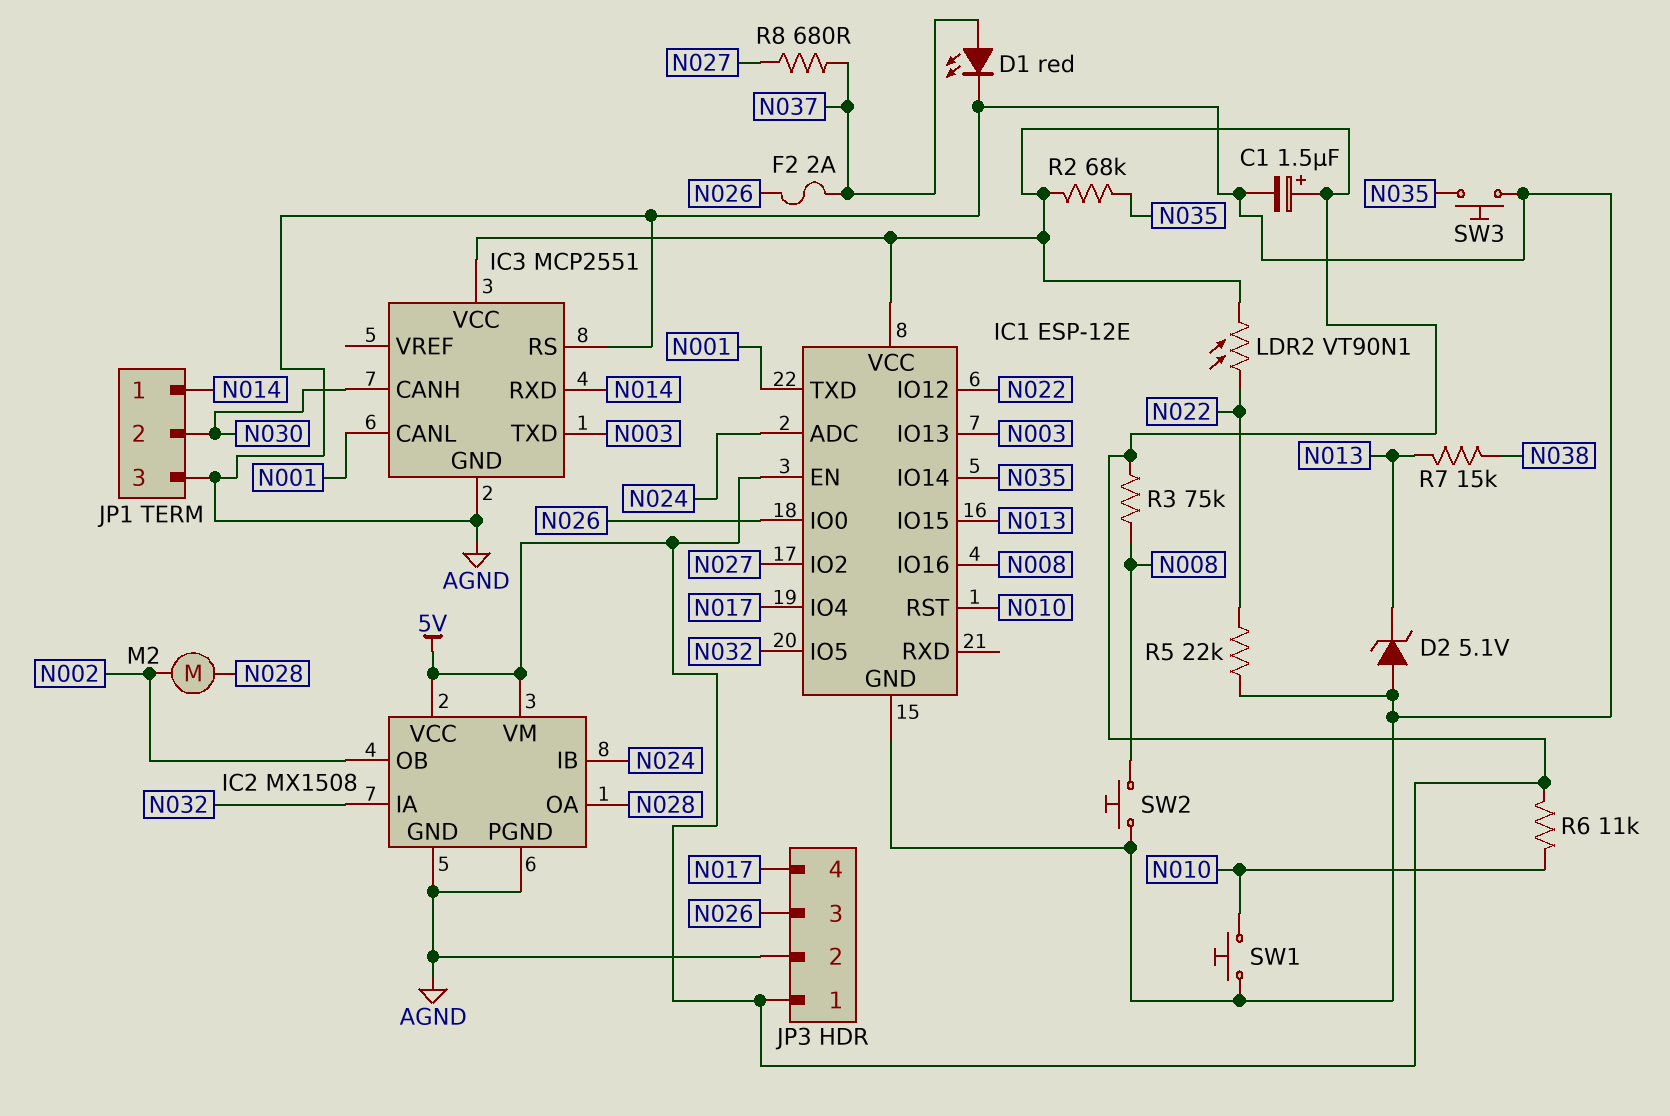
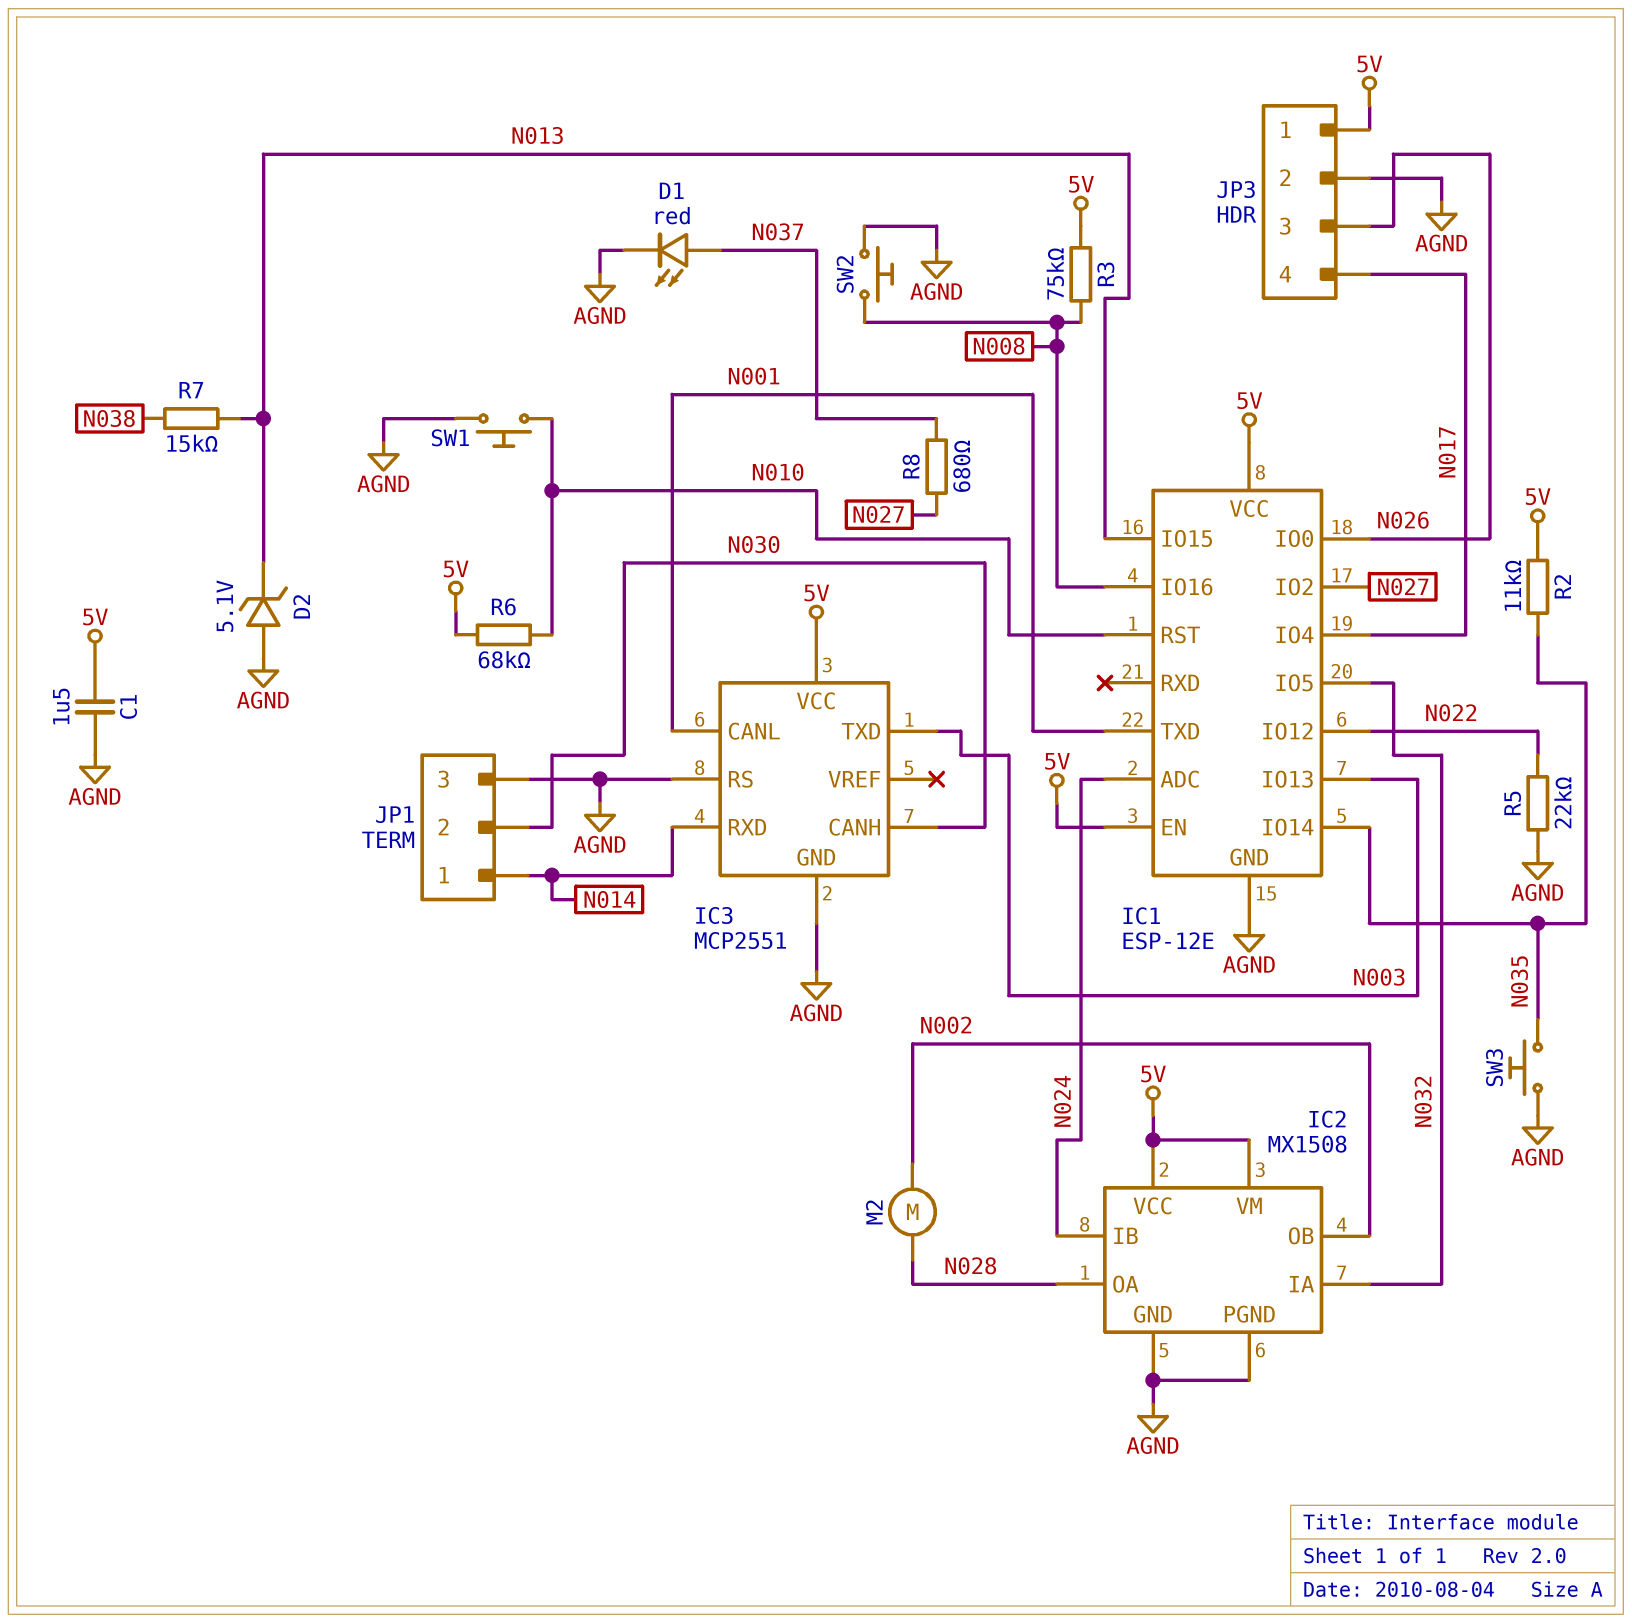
C1: 1.5uF (plus 5V, minus AGND) -> 1.5uF (5V, AGND)
F2: 2A (N026, N037) -> none
LDR2: VT90N1 (5V, N022) -> none
R2: 68k (5V, N035) -> 11k (5V, N035)
R6: 11k (5V, N010) -> 68k (5V, N010)

